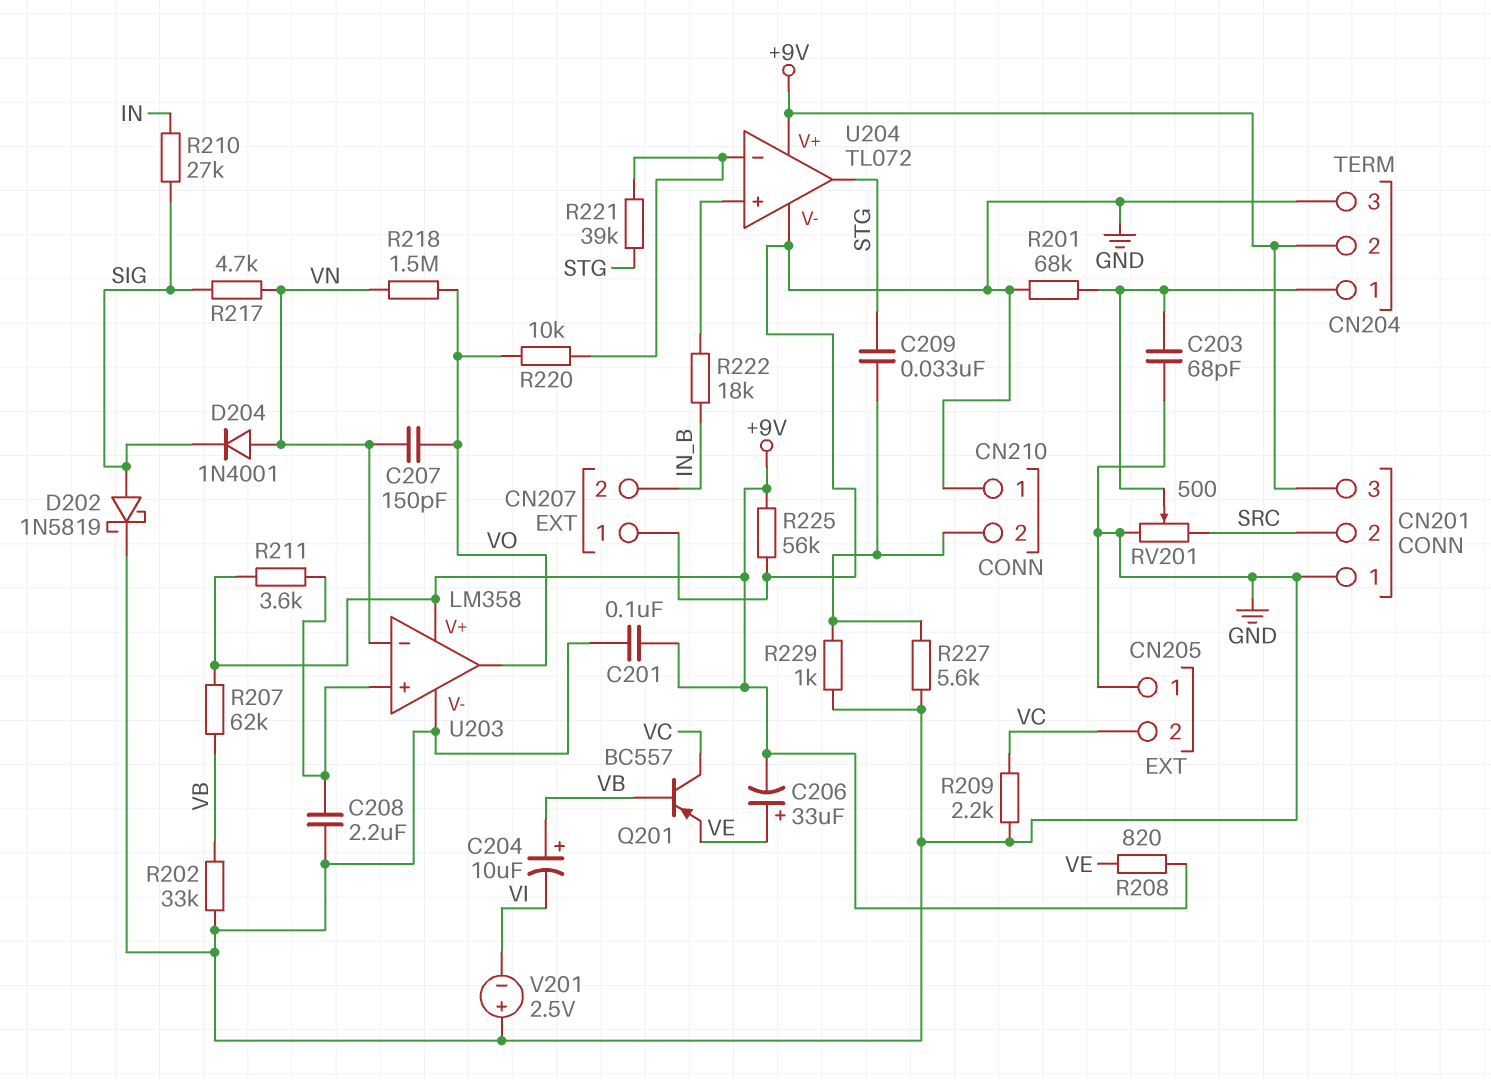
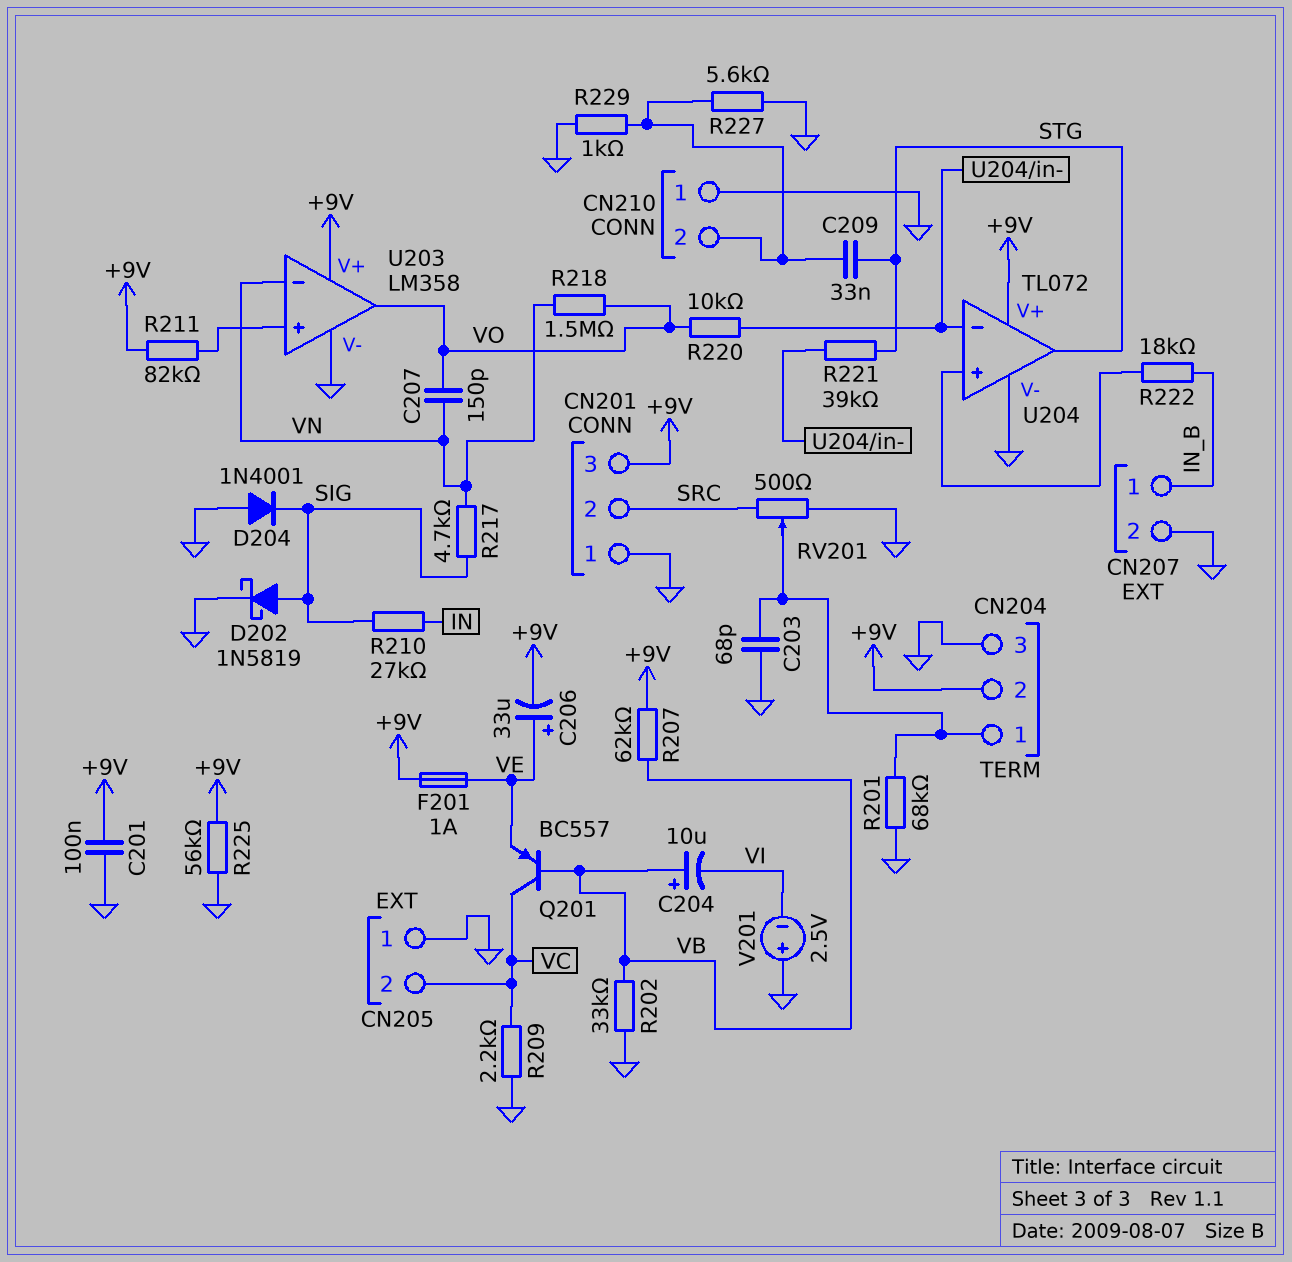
C208: 2.2uF (GND, U203/in+) -> none
CN207 pin 1: GND -> IN_B
CN207 pin 2: IN_B -> GND
D204: diode 1N4001 (A VN, K SIG) -> diode 1N4001 (A GND, K SIG)
F201: none -> 1A (+9V, VE)
R208: 820 (+9V, VE) -> none
R211: 3.6k (+9V, U203/in+) -> 82k (+9V, U203/in+)

